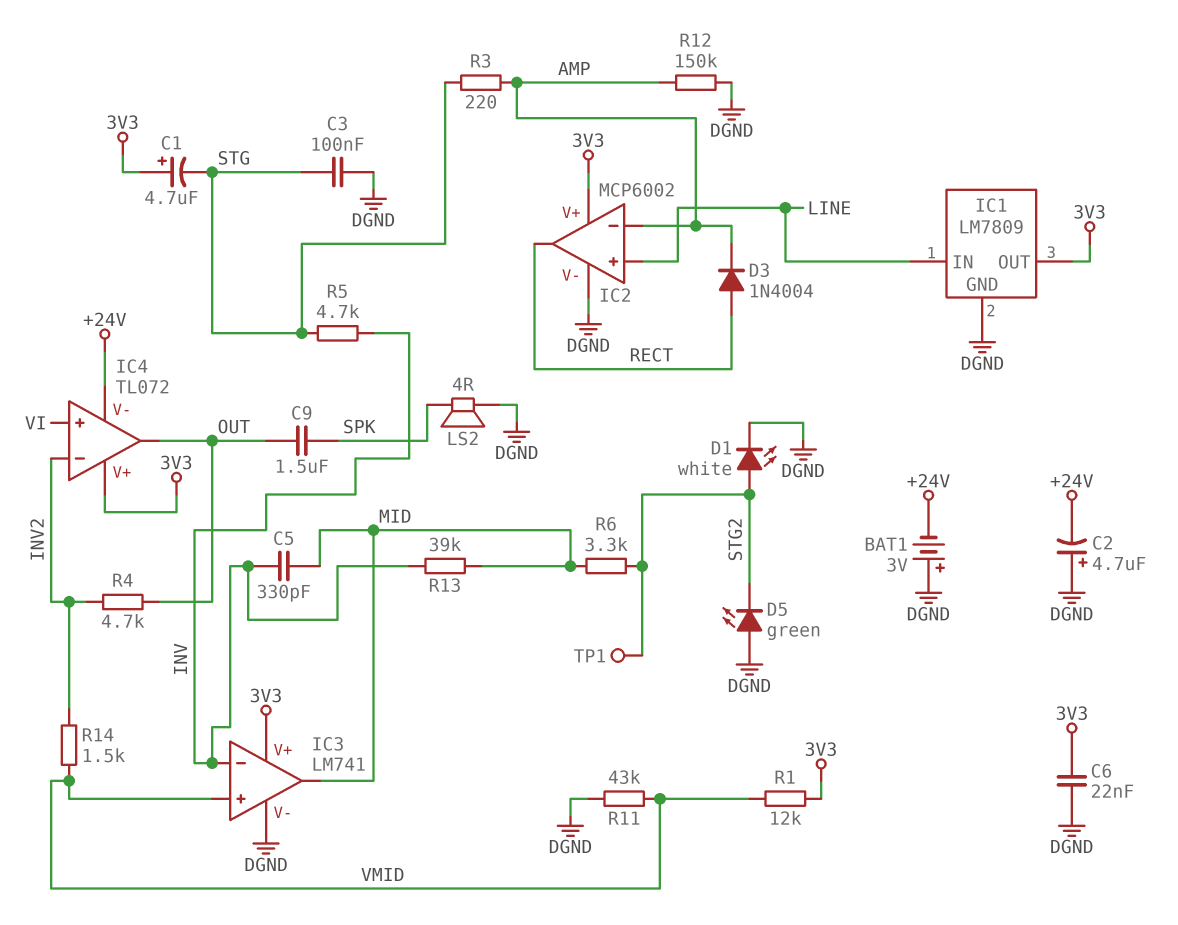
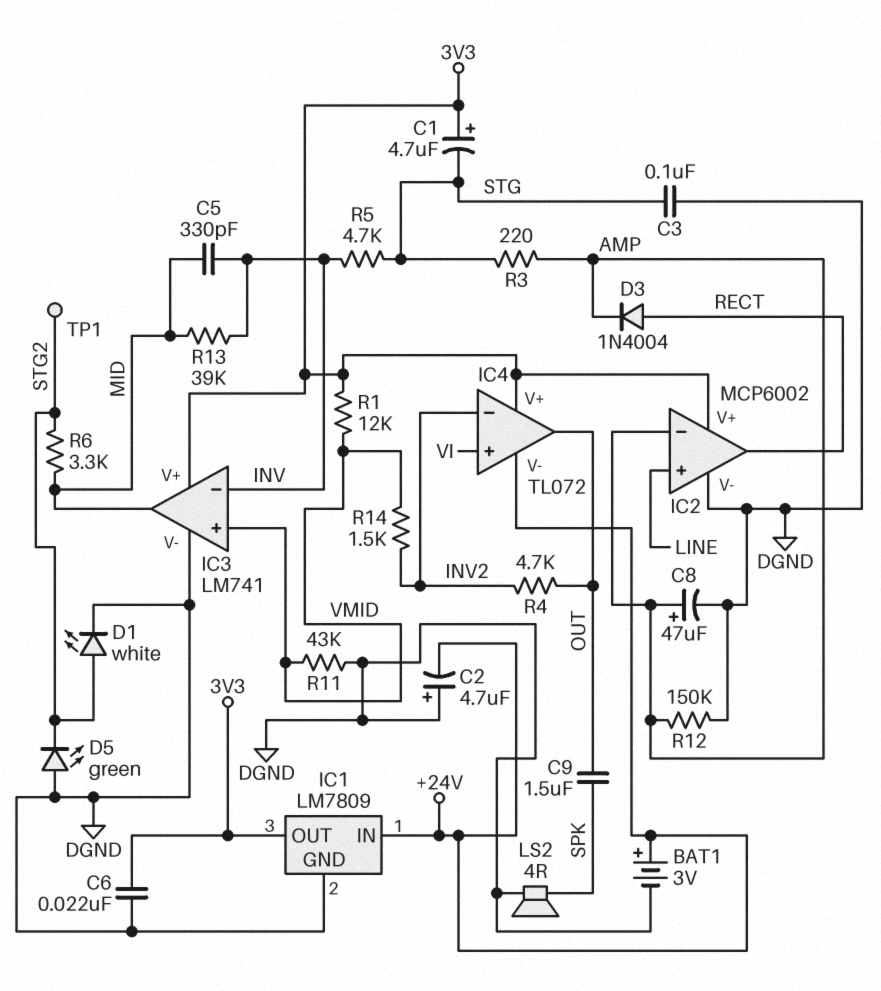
BAT1: 3V (plus DGND, minus +24V) -> 3V (plus +24V, minus DGND)
C8: none -> 47uF (plus AMP, minus DGND)
IC1 pin IN: LINE -> +24V

